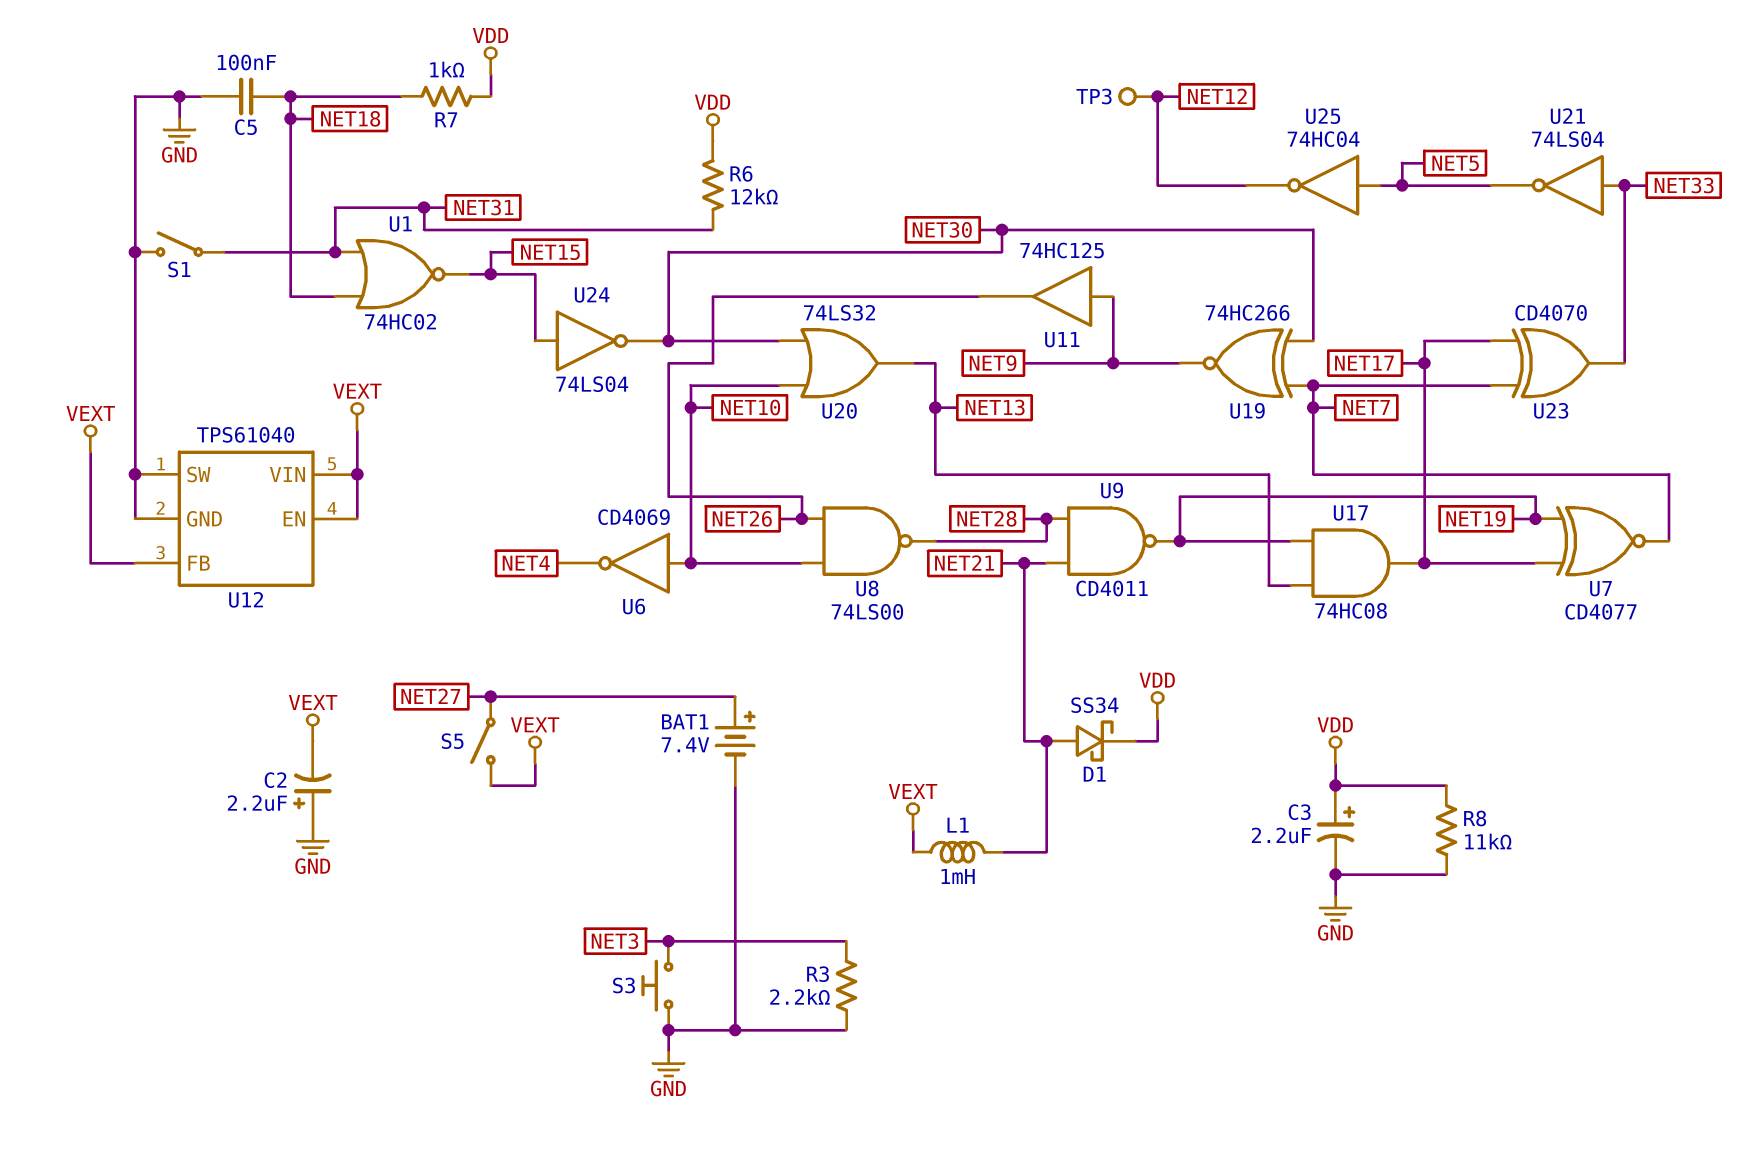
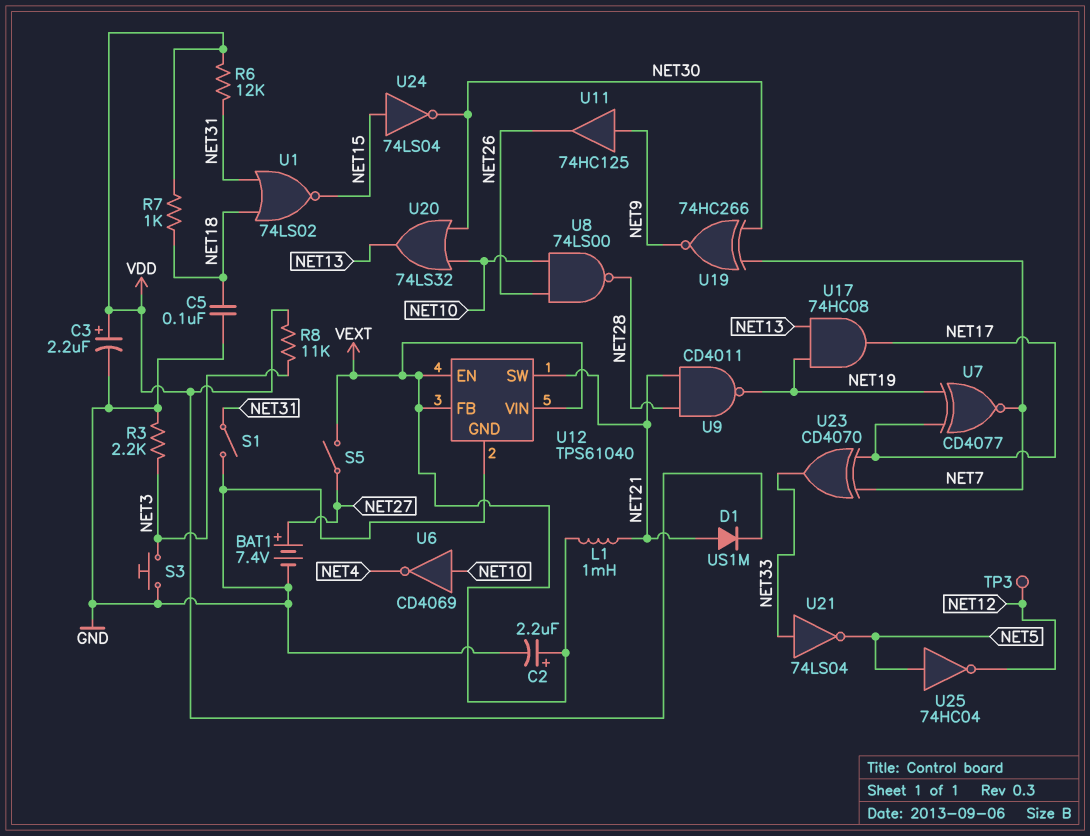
C2: 2.2uF (plus GND, minus VEXT) -> 2.2uF (plus VEXT, minus GND)
D1: schottky SS34 (A NET21, K VDD) -> diode US1M (A NET21, K VDD)
R8: 11k (GND, VDD) -> 11k (NET3, VDD)
U1: NOR 74HC02 (in NET18, in NET31, out NET15) -> NOR 74LS02 (in NET18, in NET31, out NET15)
U12 pin SW: GND -> NET21

